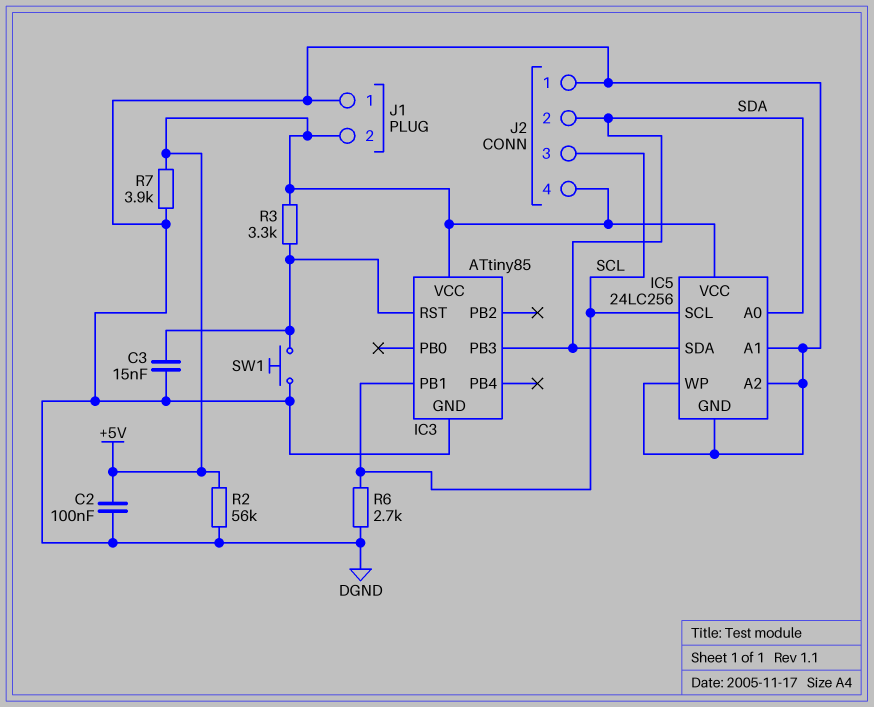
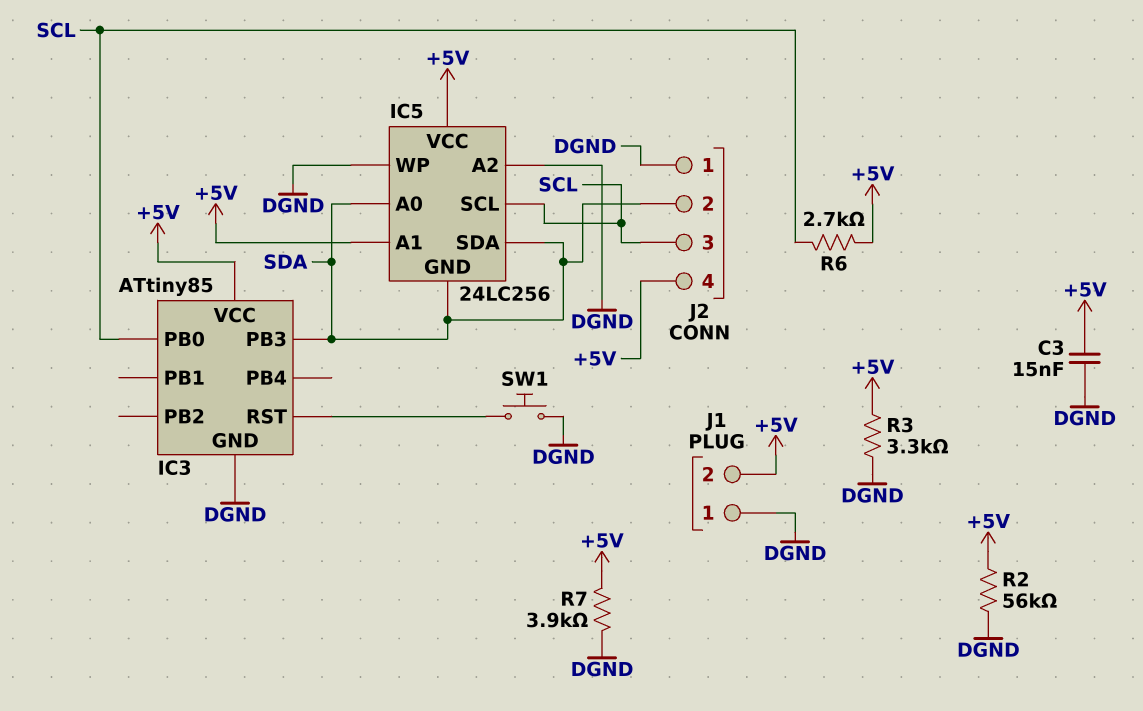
C2: 100nF (+5V, DGND) -> none
C3: 15nF (DGND, IC3/RST) -> 15nF (+5V, DGND)
IC3 pin PB0: none -> SCL
IC3 pin PB1: SCL -> none
IC5 pin A1: DGND -> +5V
IC5 pin GND: DGND -> SDA
R3: 3.3k (+5V, IC3/RST) -> 3.3k (+5V, DGND)
R6: 2.7k (DGND, SCL) -> 2.7k (+5V, SCL)

